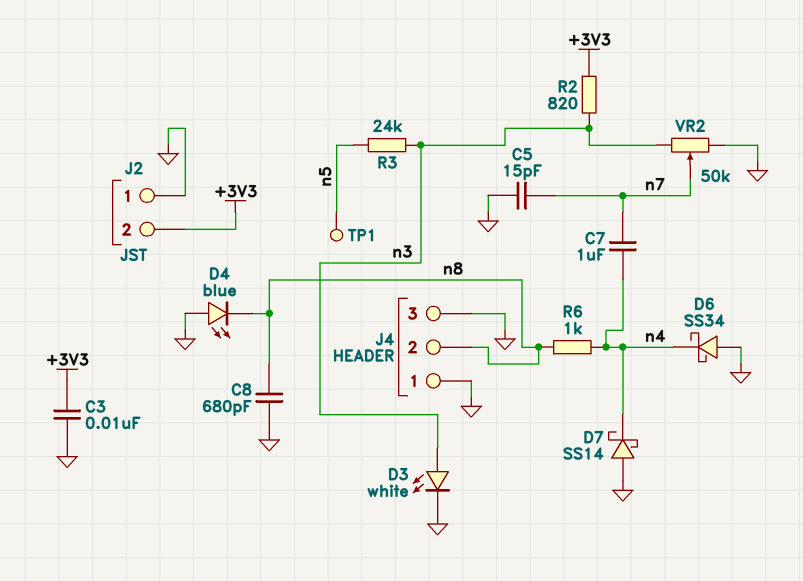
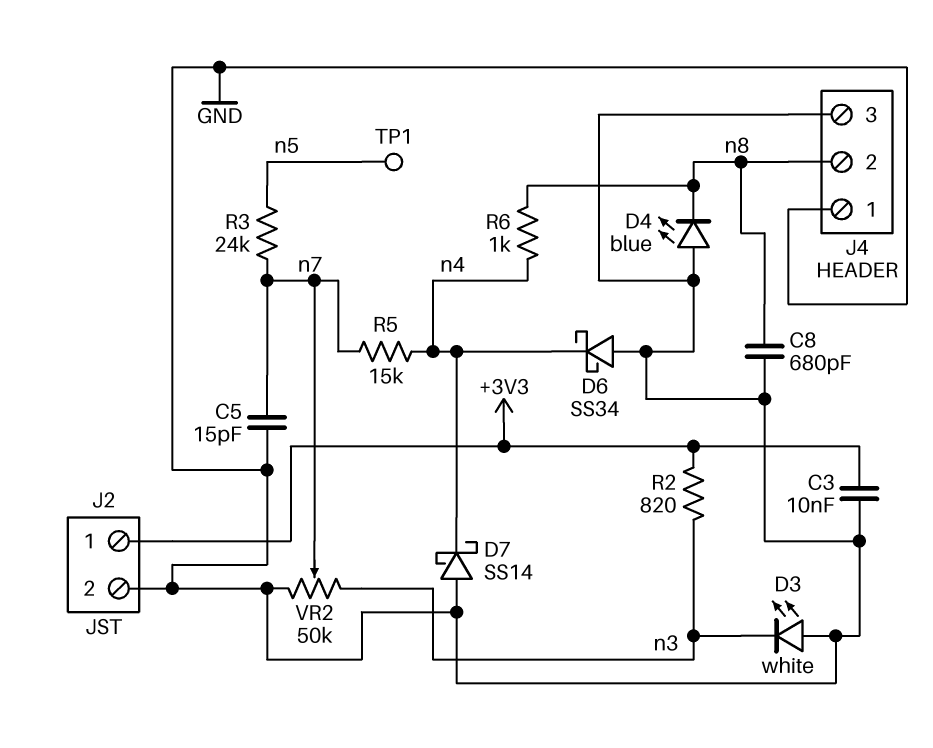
C7: 1uF (n4, n7) -> none
D3: LED white (A n3, K GND) -> LED white (A GND, K n3)
J2 pin 1: GND -> +3V3
J2 pin 2: +3V3 -> GND
R3: 24k (n3, n5) -> 24k (n5, n7)
R5: none -> 15k (n4, n7)

